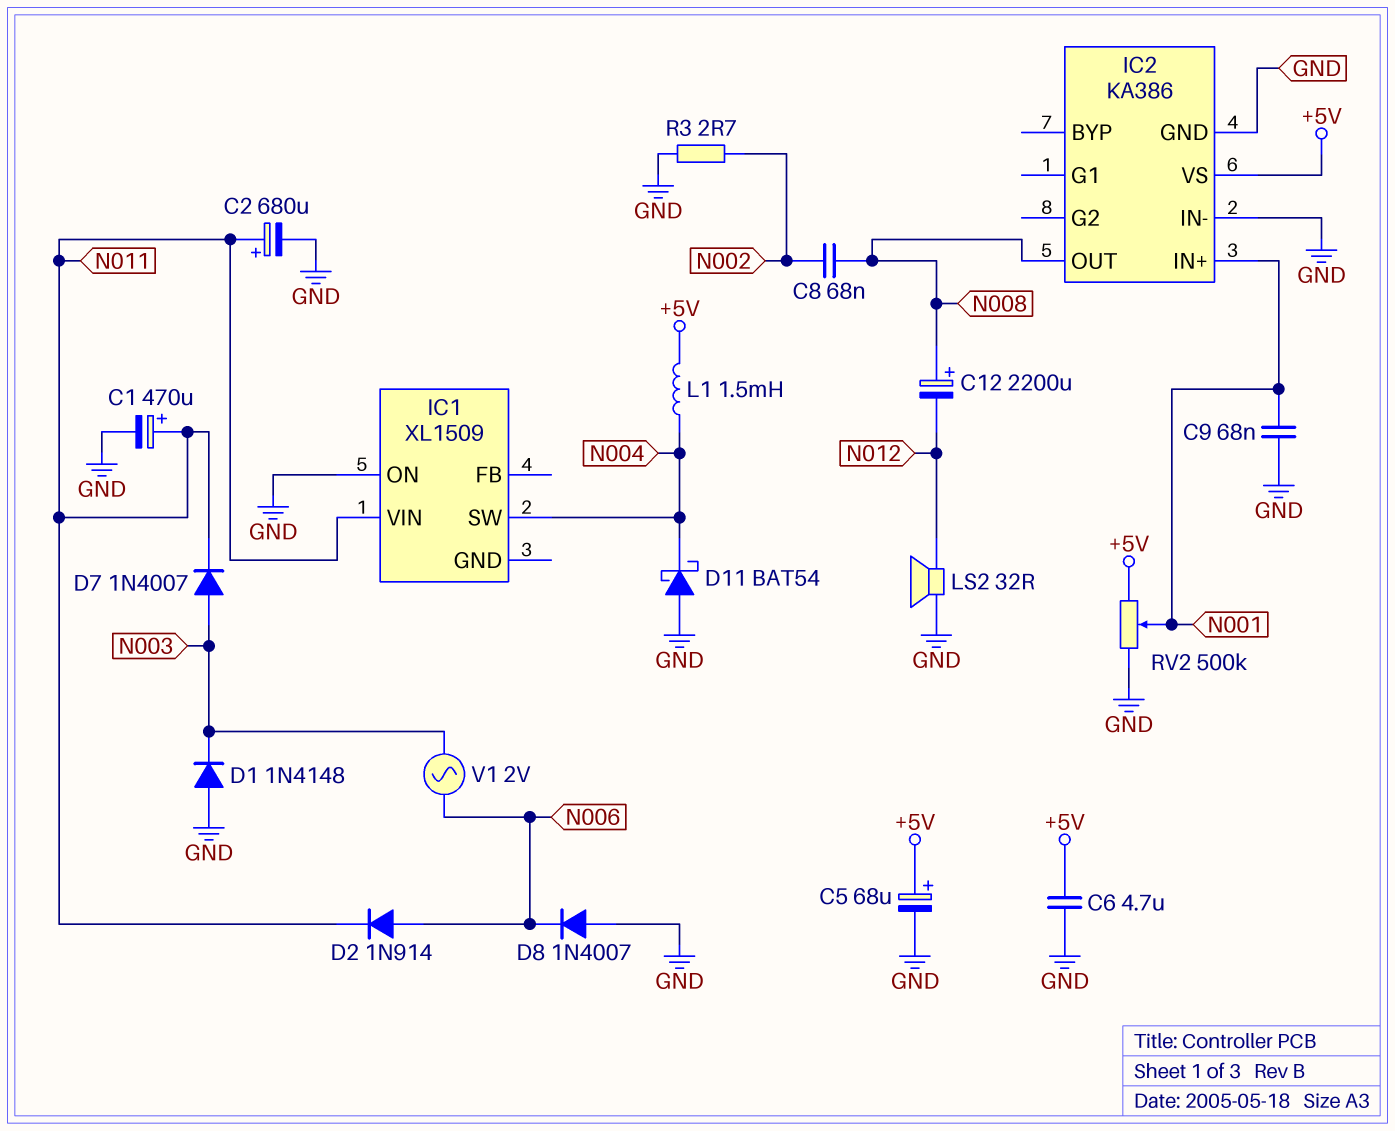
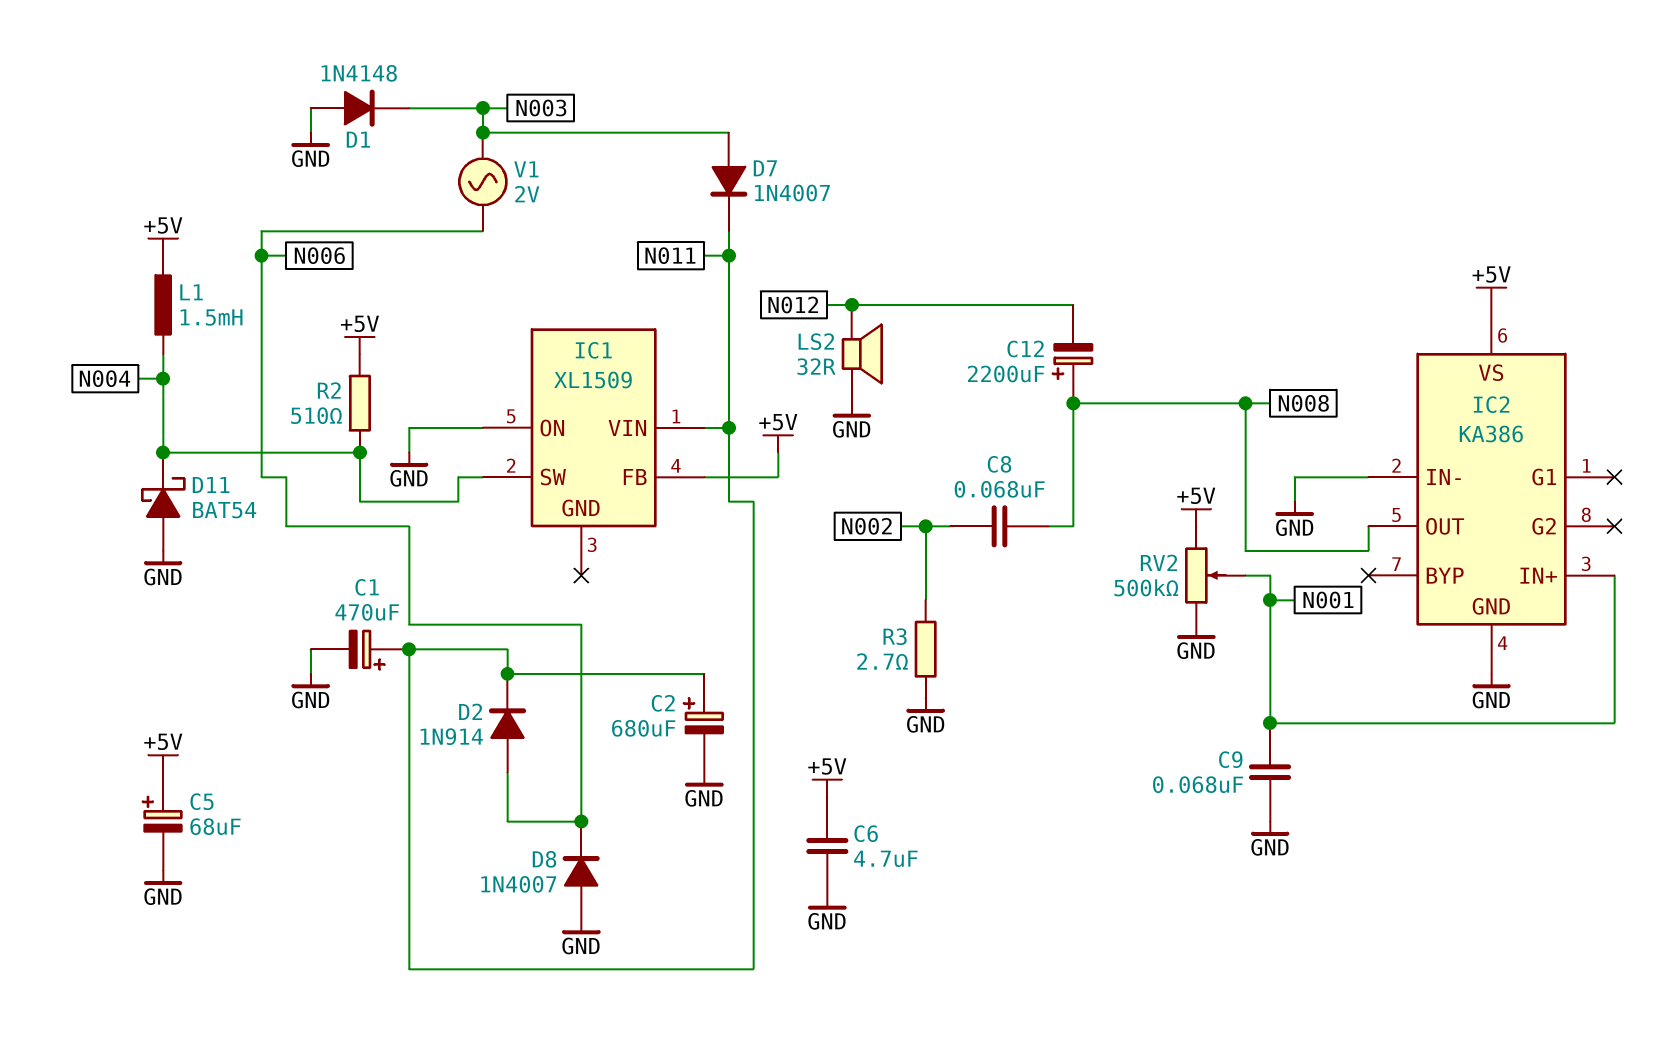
IC1 pin FB: none -> +5V
R2: none -> 510 (+5V, N004)

